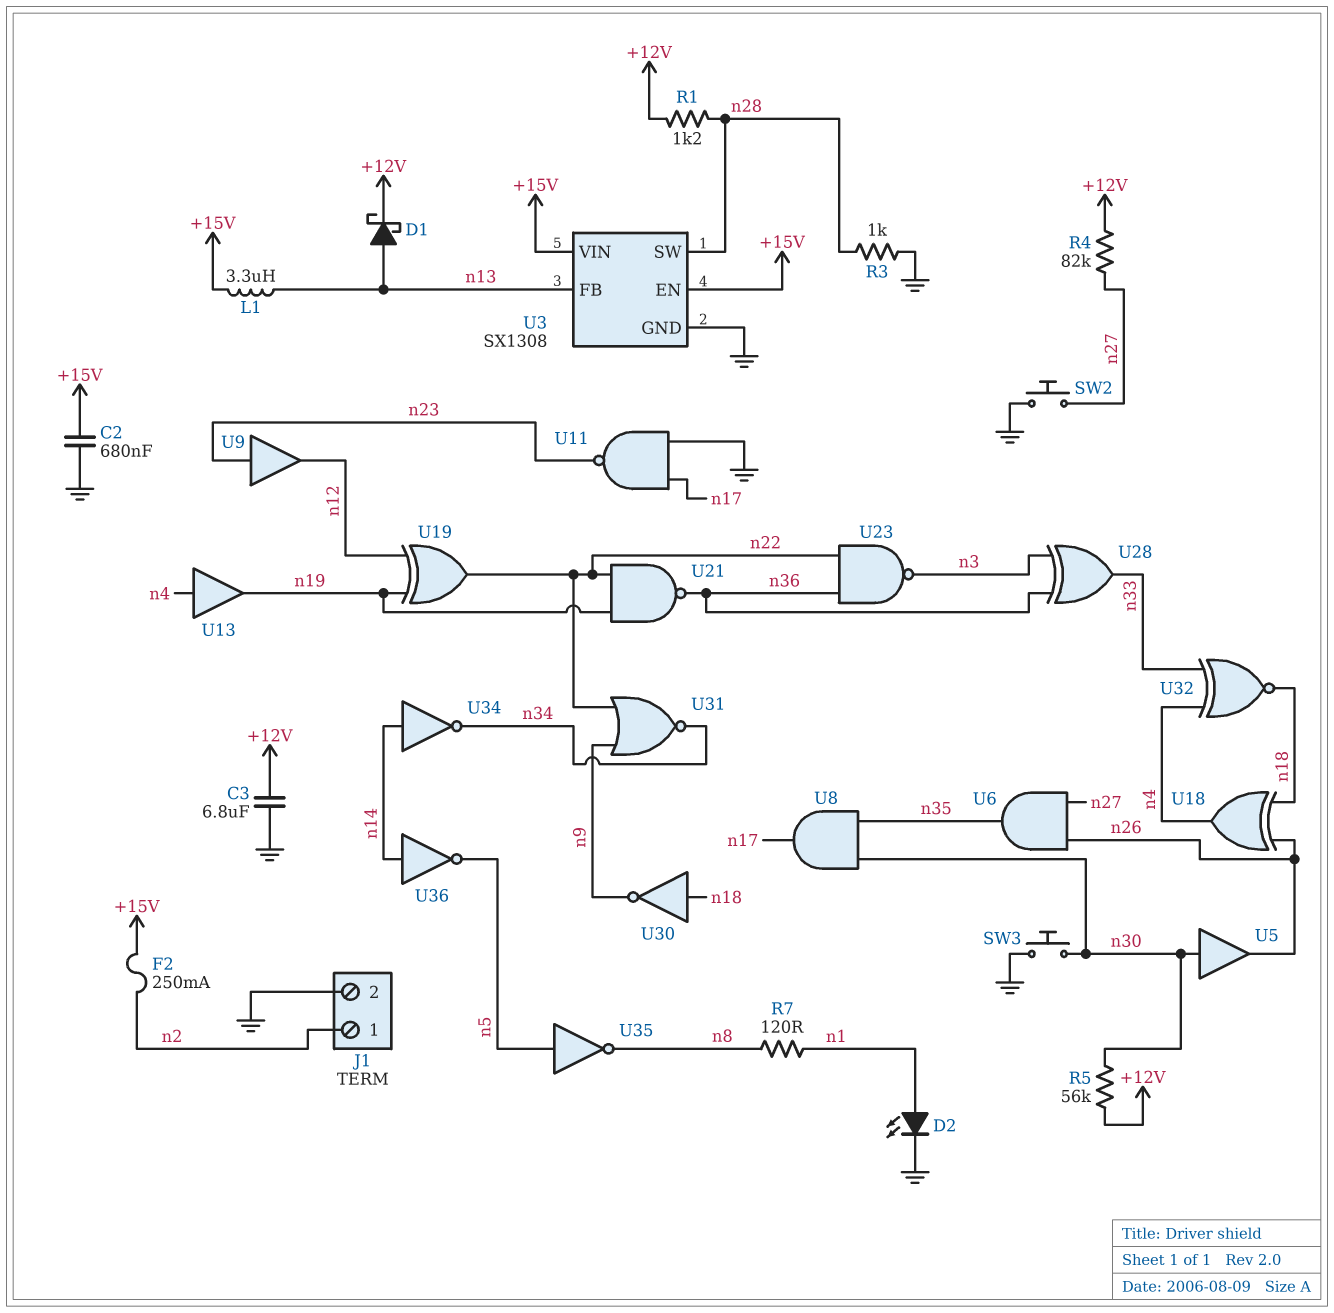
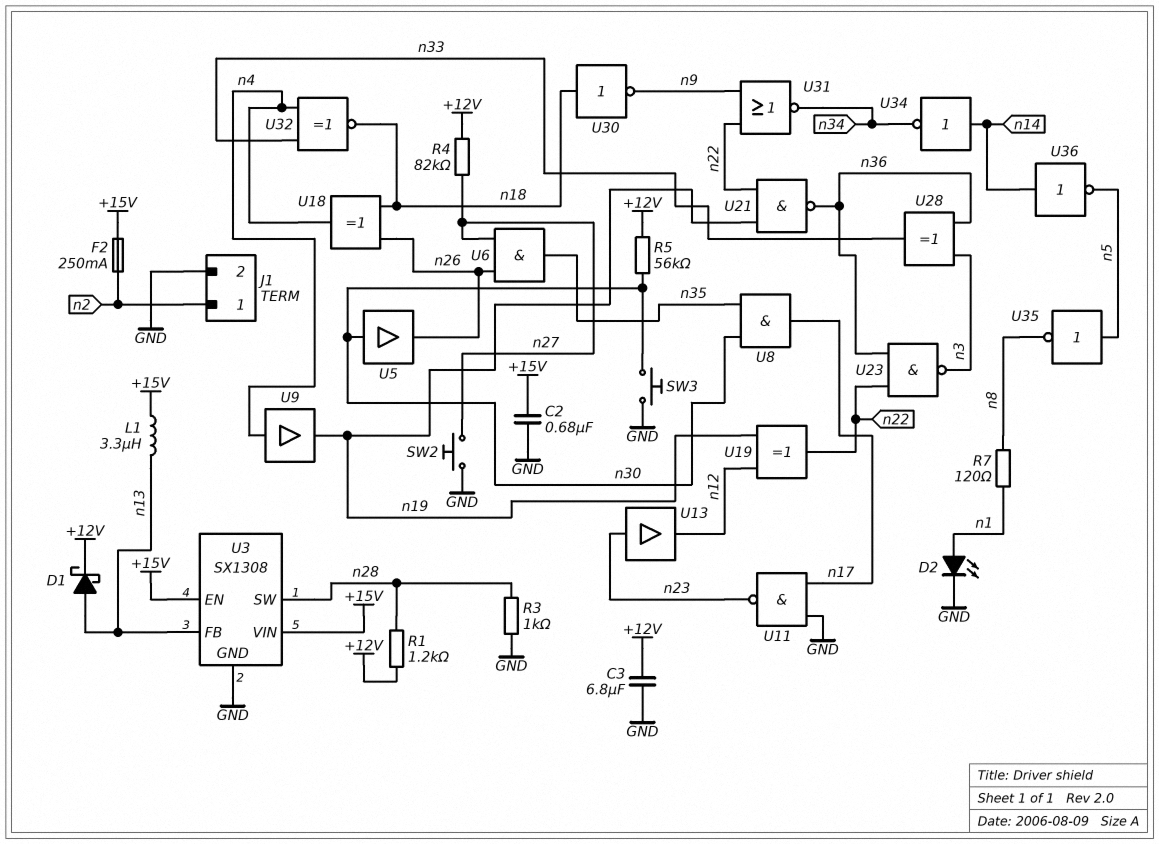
U9: buffer (in n23, out n12) -> buffer (in n4, out n19)
U13: buffer (in n4, out n19) -> buffer (in n23, out n12)

